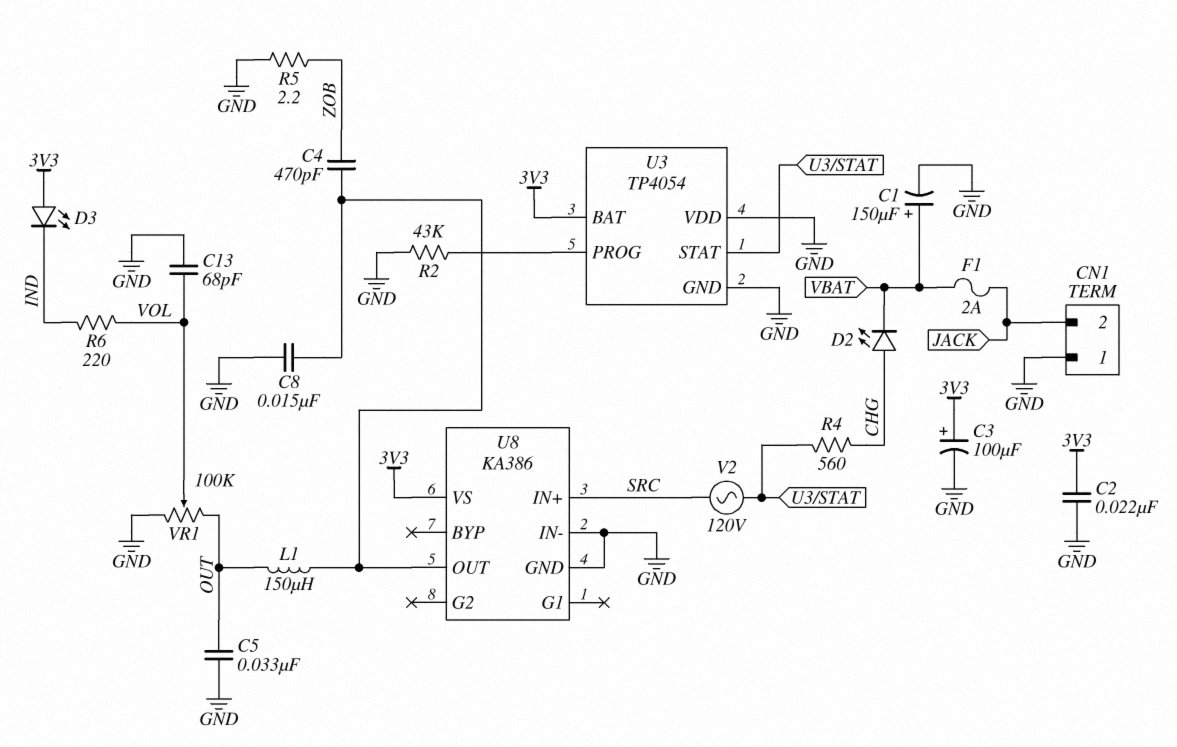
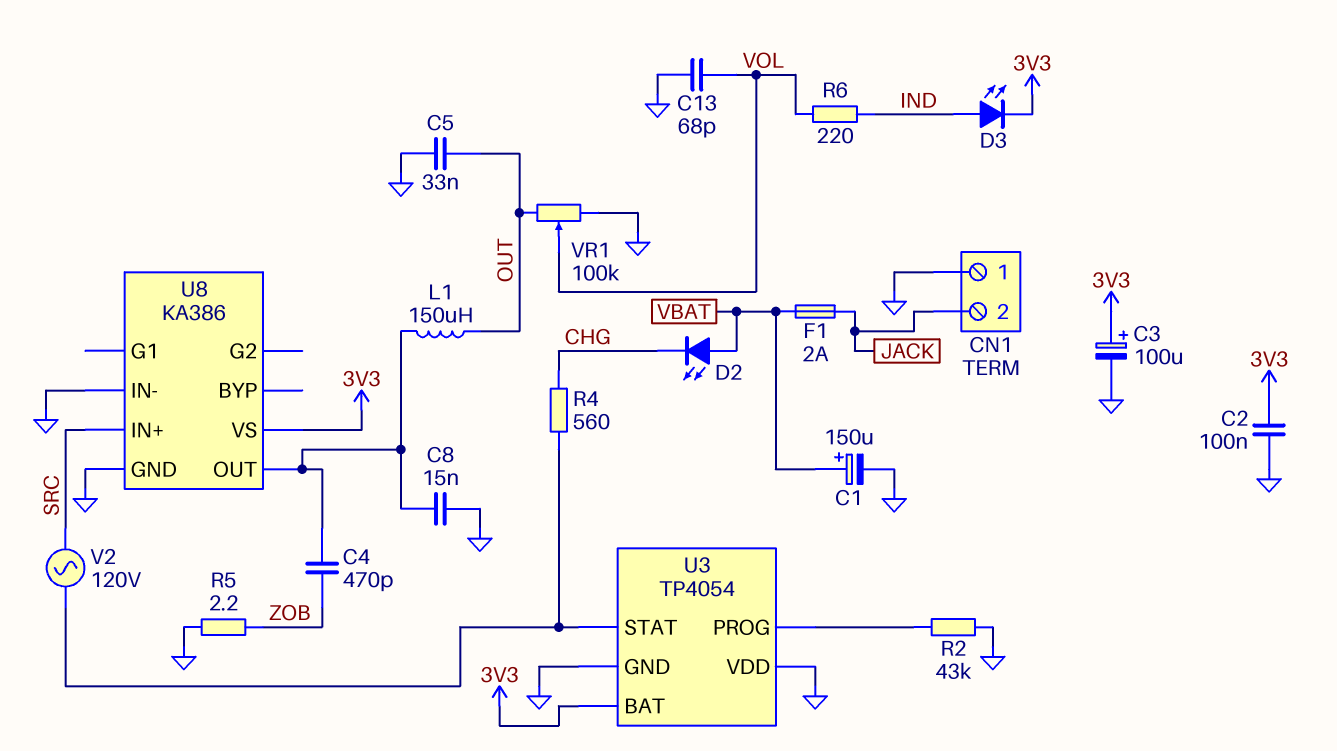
C2: 22nF (3V3, GND) -> 100nF (3V3, GND)
D2: LED (A CHG, K VBAT) -> LED (A VBAT, K CHG)
D3: LED (A 3V3, K IND) -> LED (A IND, K 3V3)

